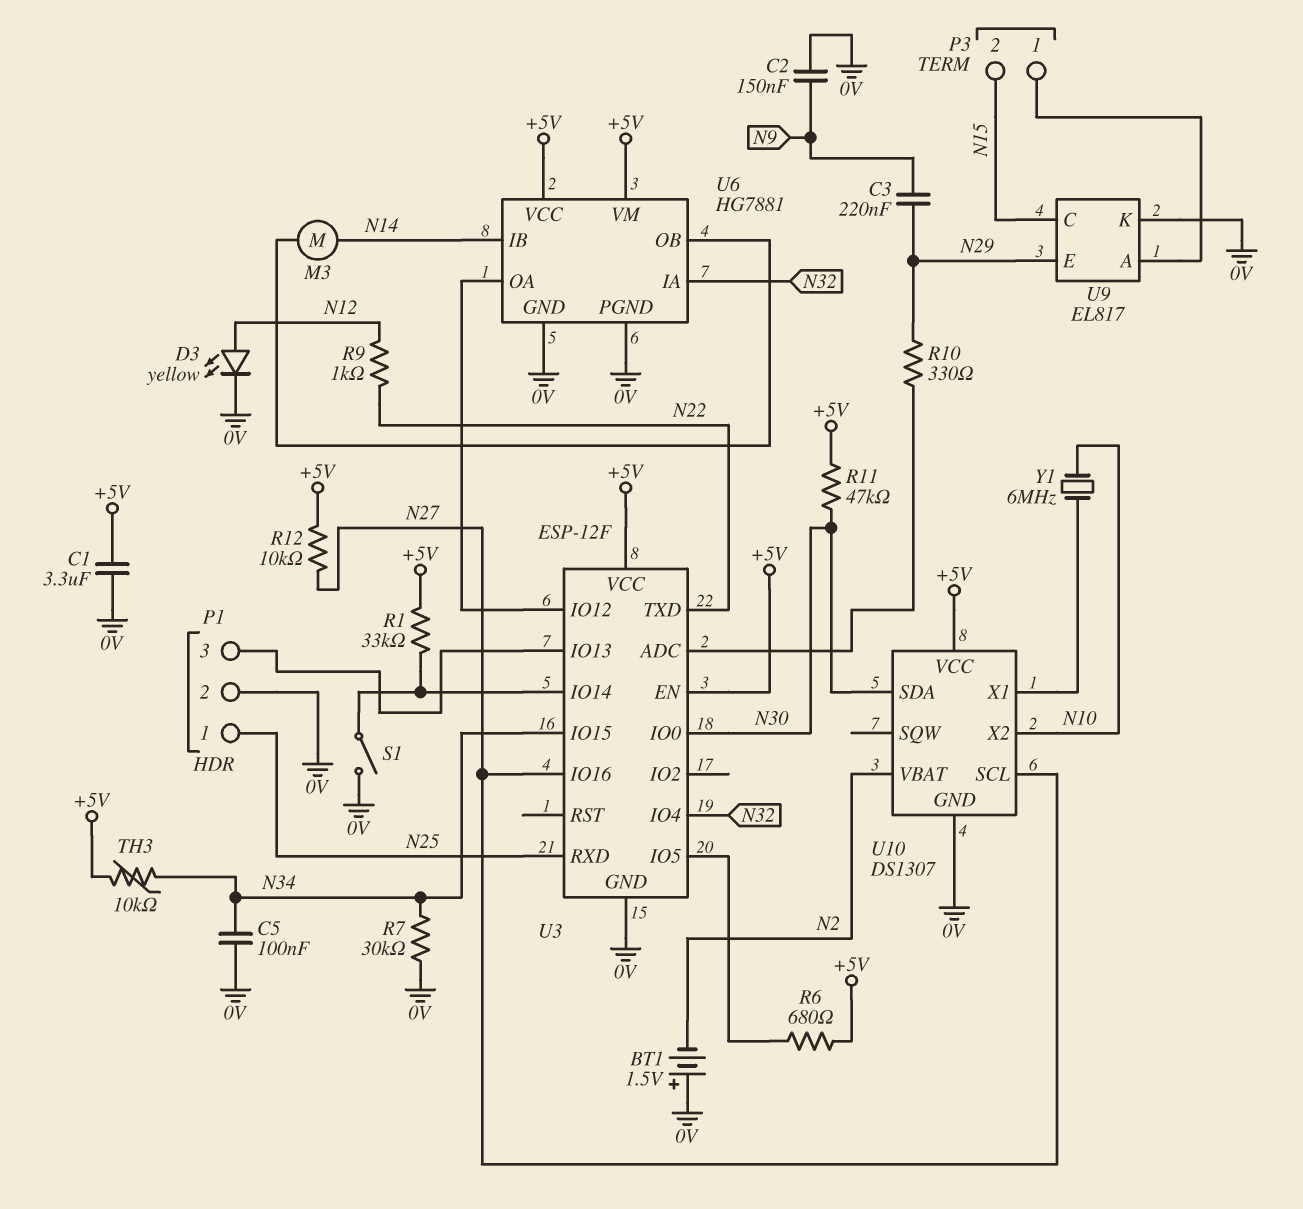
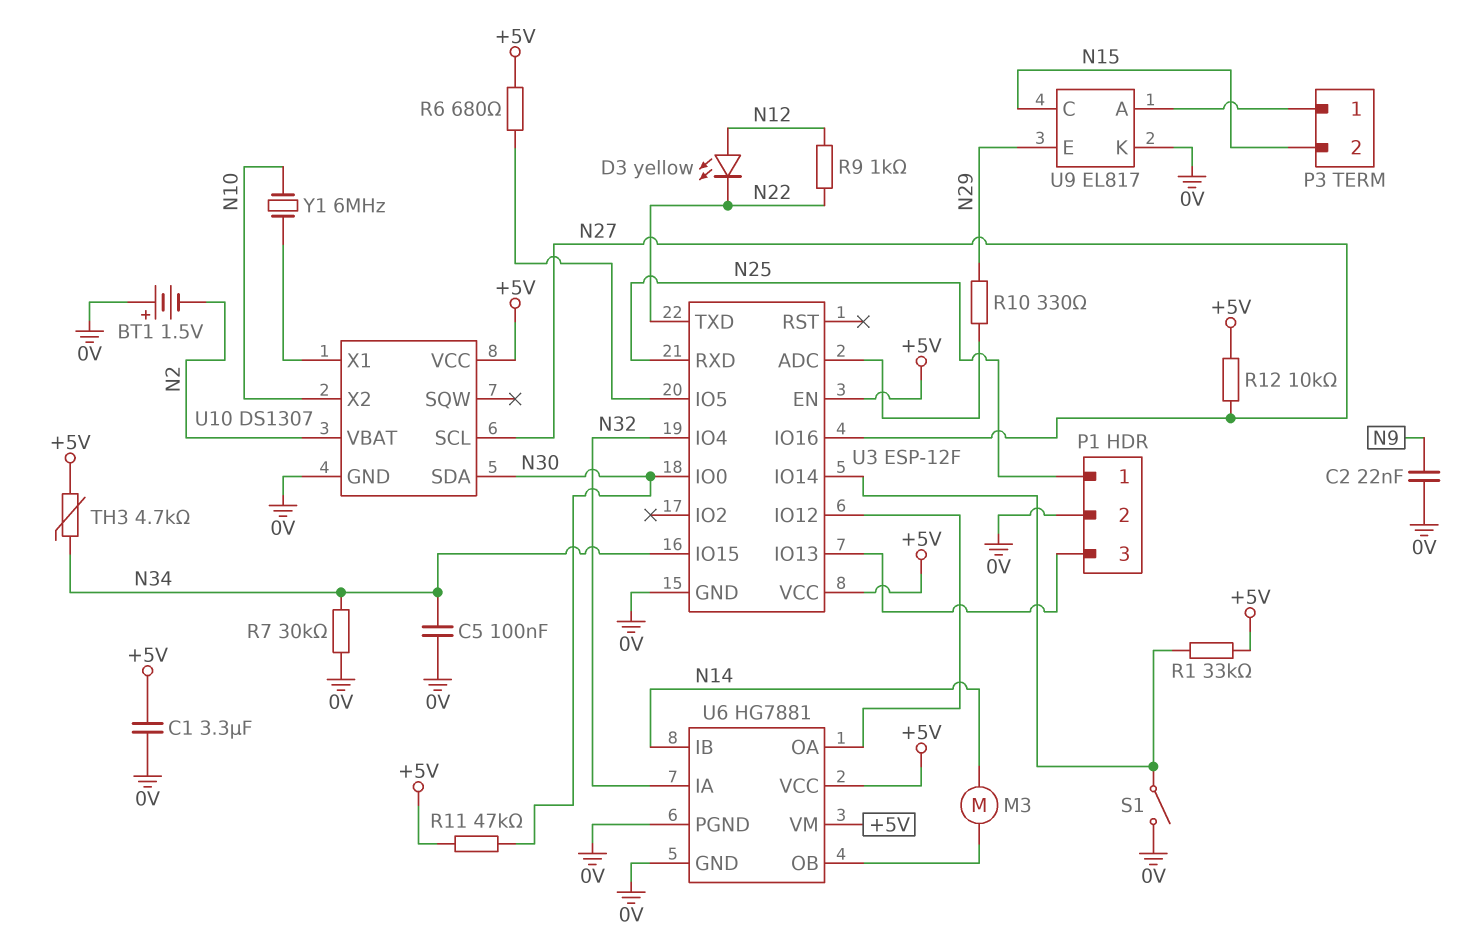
C2: 150nF (0V, N9) -> 22nF (0V, N9)
C3: 220nF (N9, N29) -> none
D3: LED yellow (A N12, K 0V) -> LED yellow (A N12, K N22)
TH3: 10k (+5V, N34) -> 4.7k (+5V, N34)

